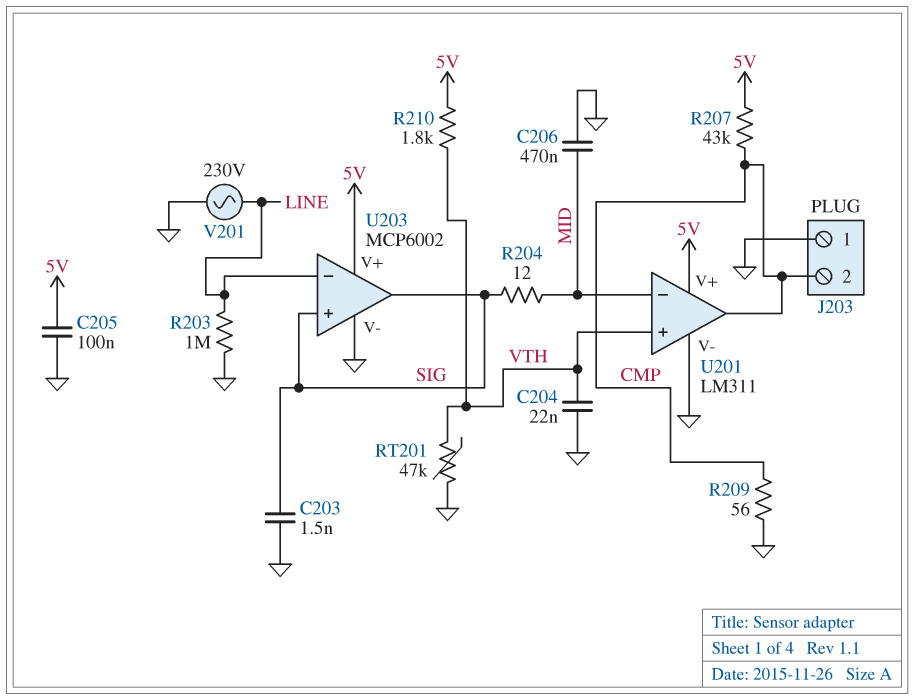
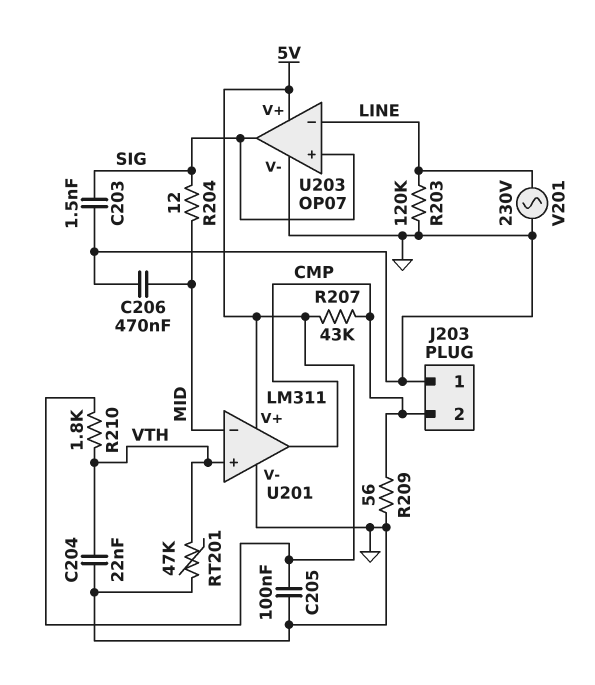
R203: 1M (GND, LINE) -> 120k (GND, LINE)
U203: MCP6002 -> OP07

